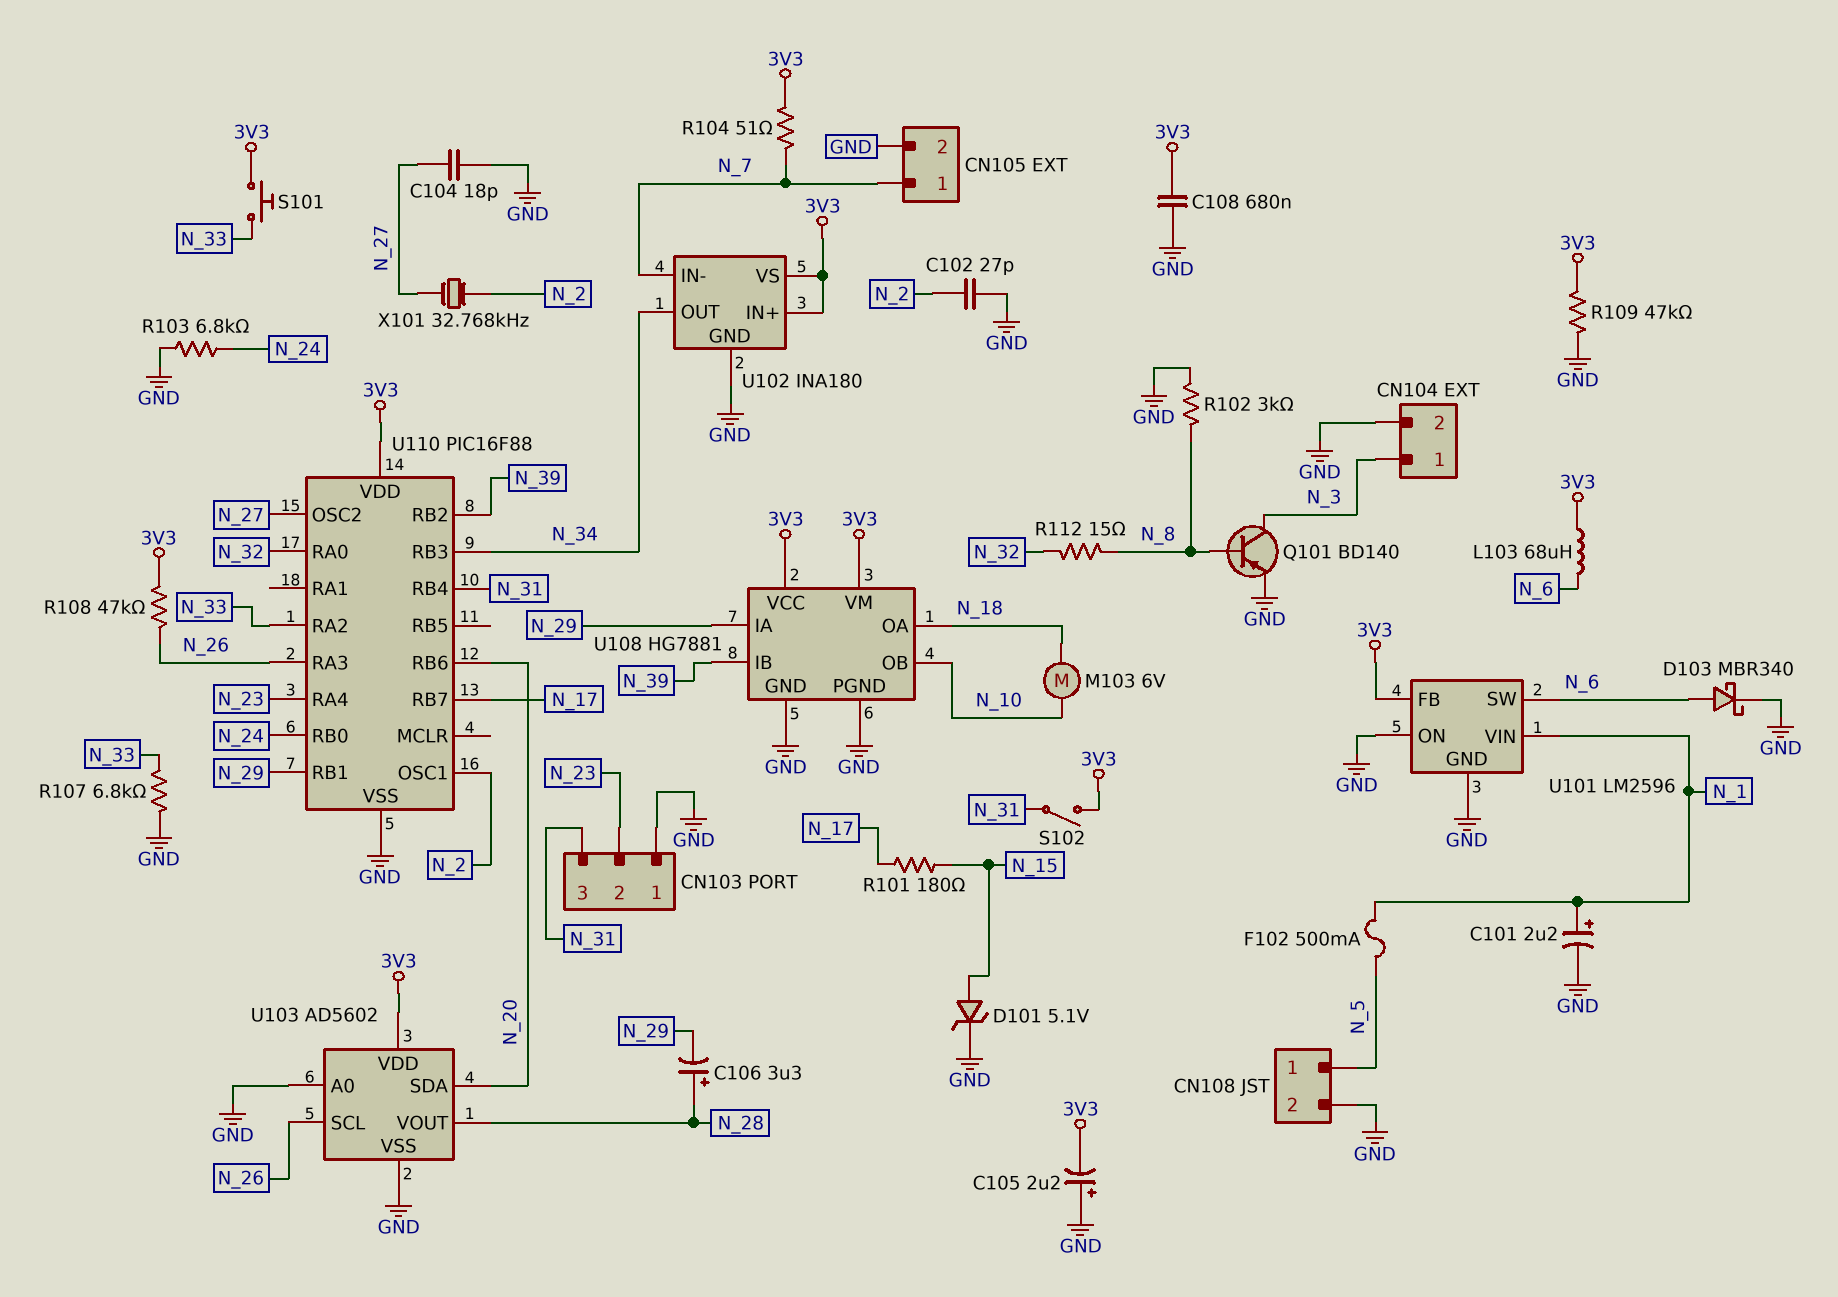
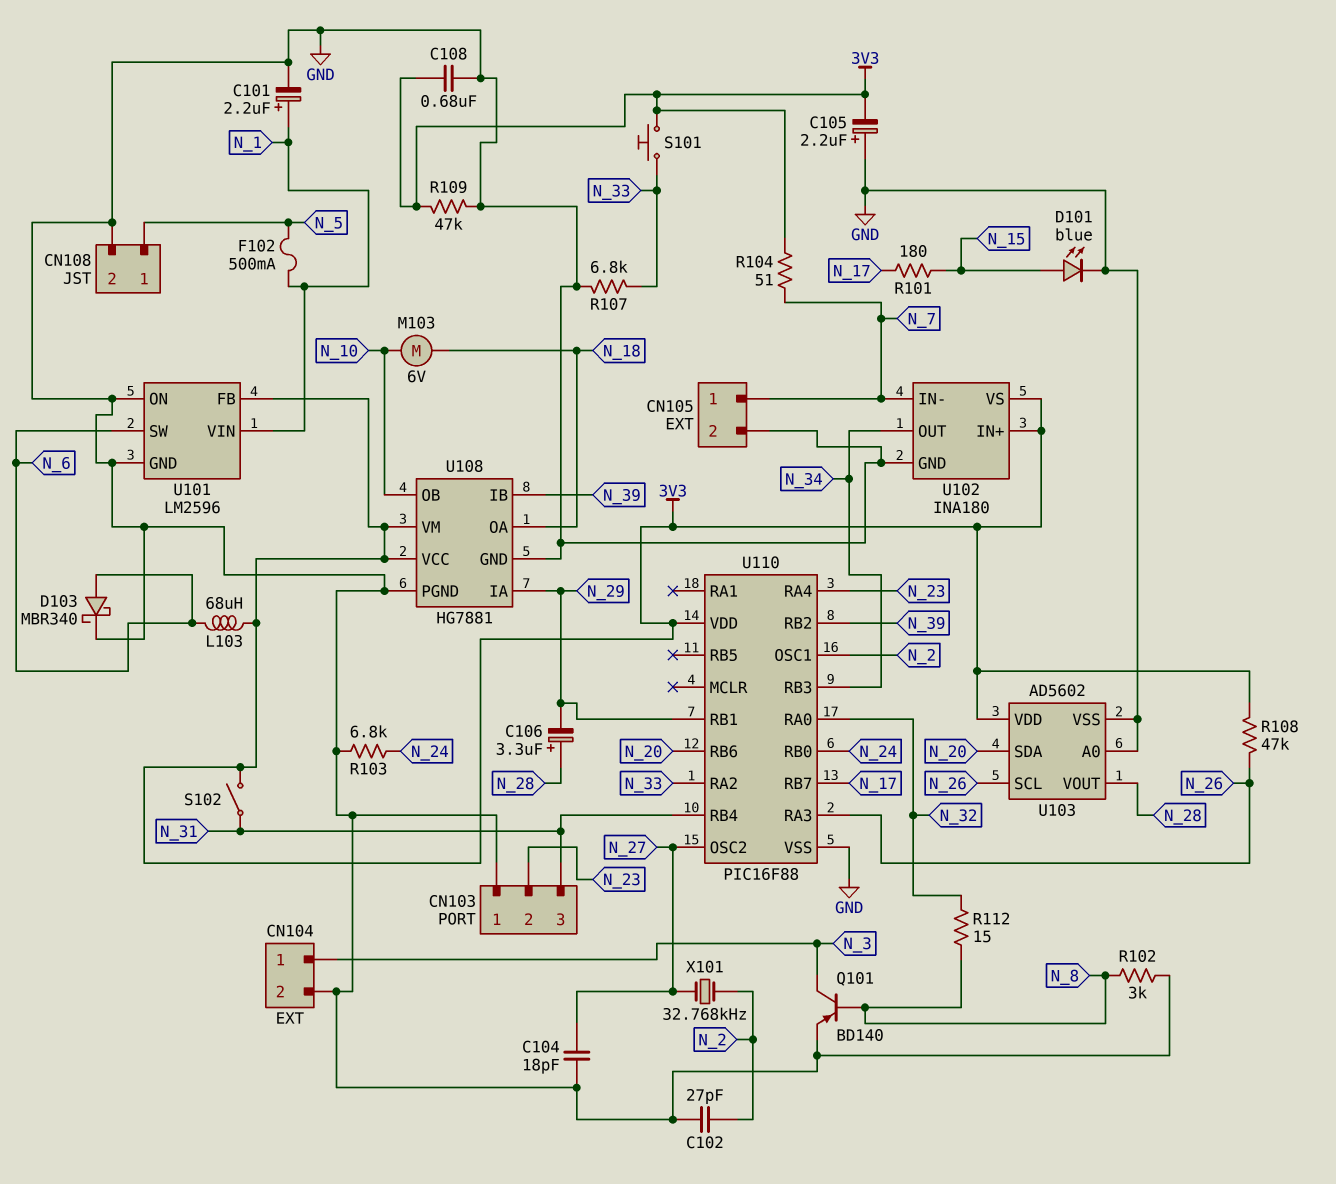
D101: zener 5.1V (A N_15, K GND) -> LED blue (A N_15, K GND)

